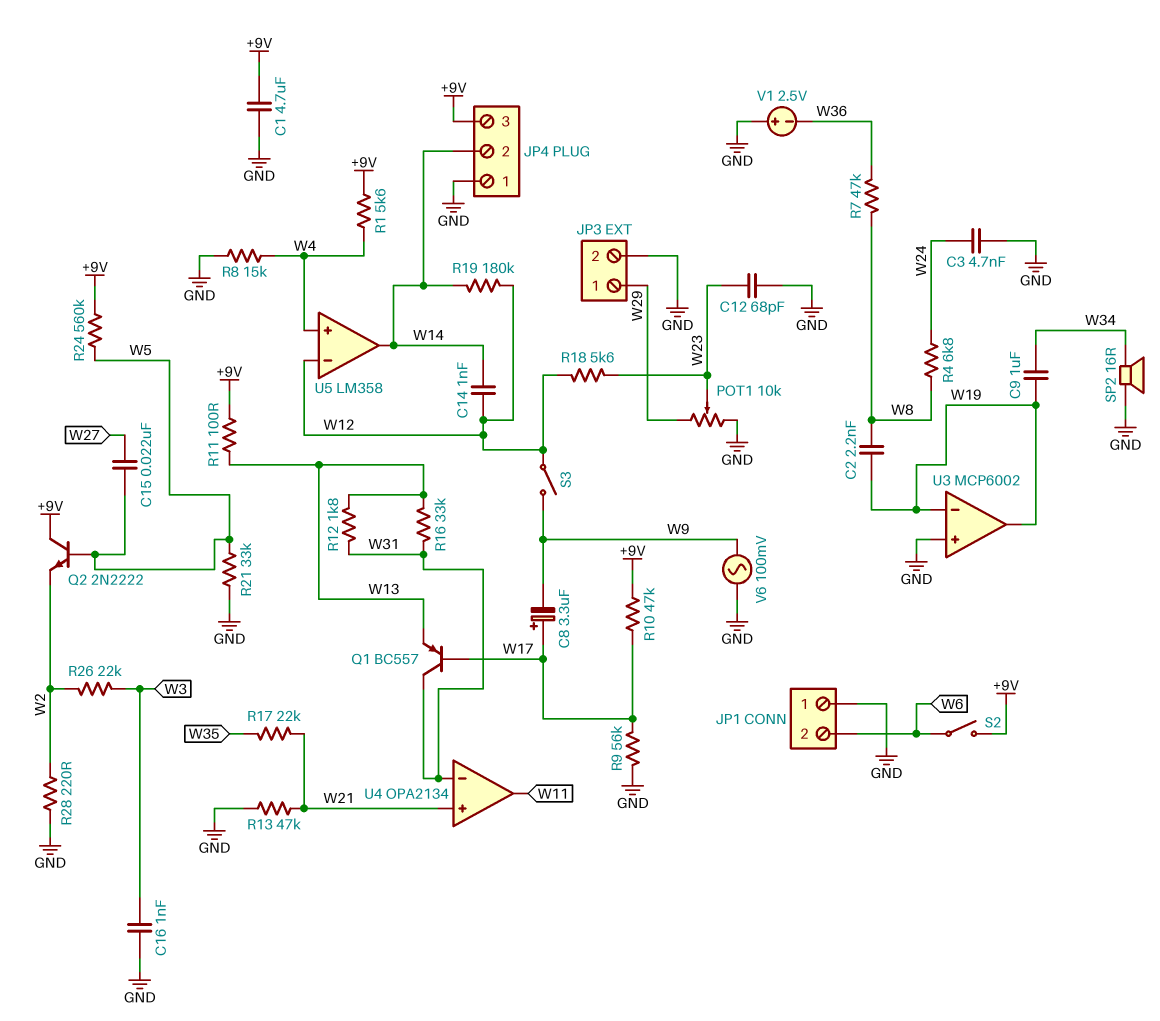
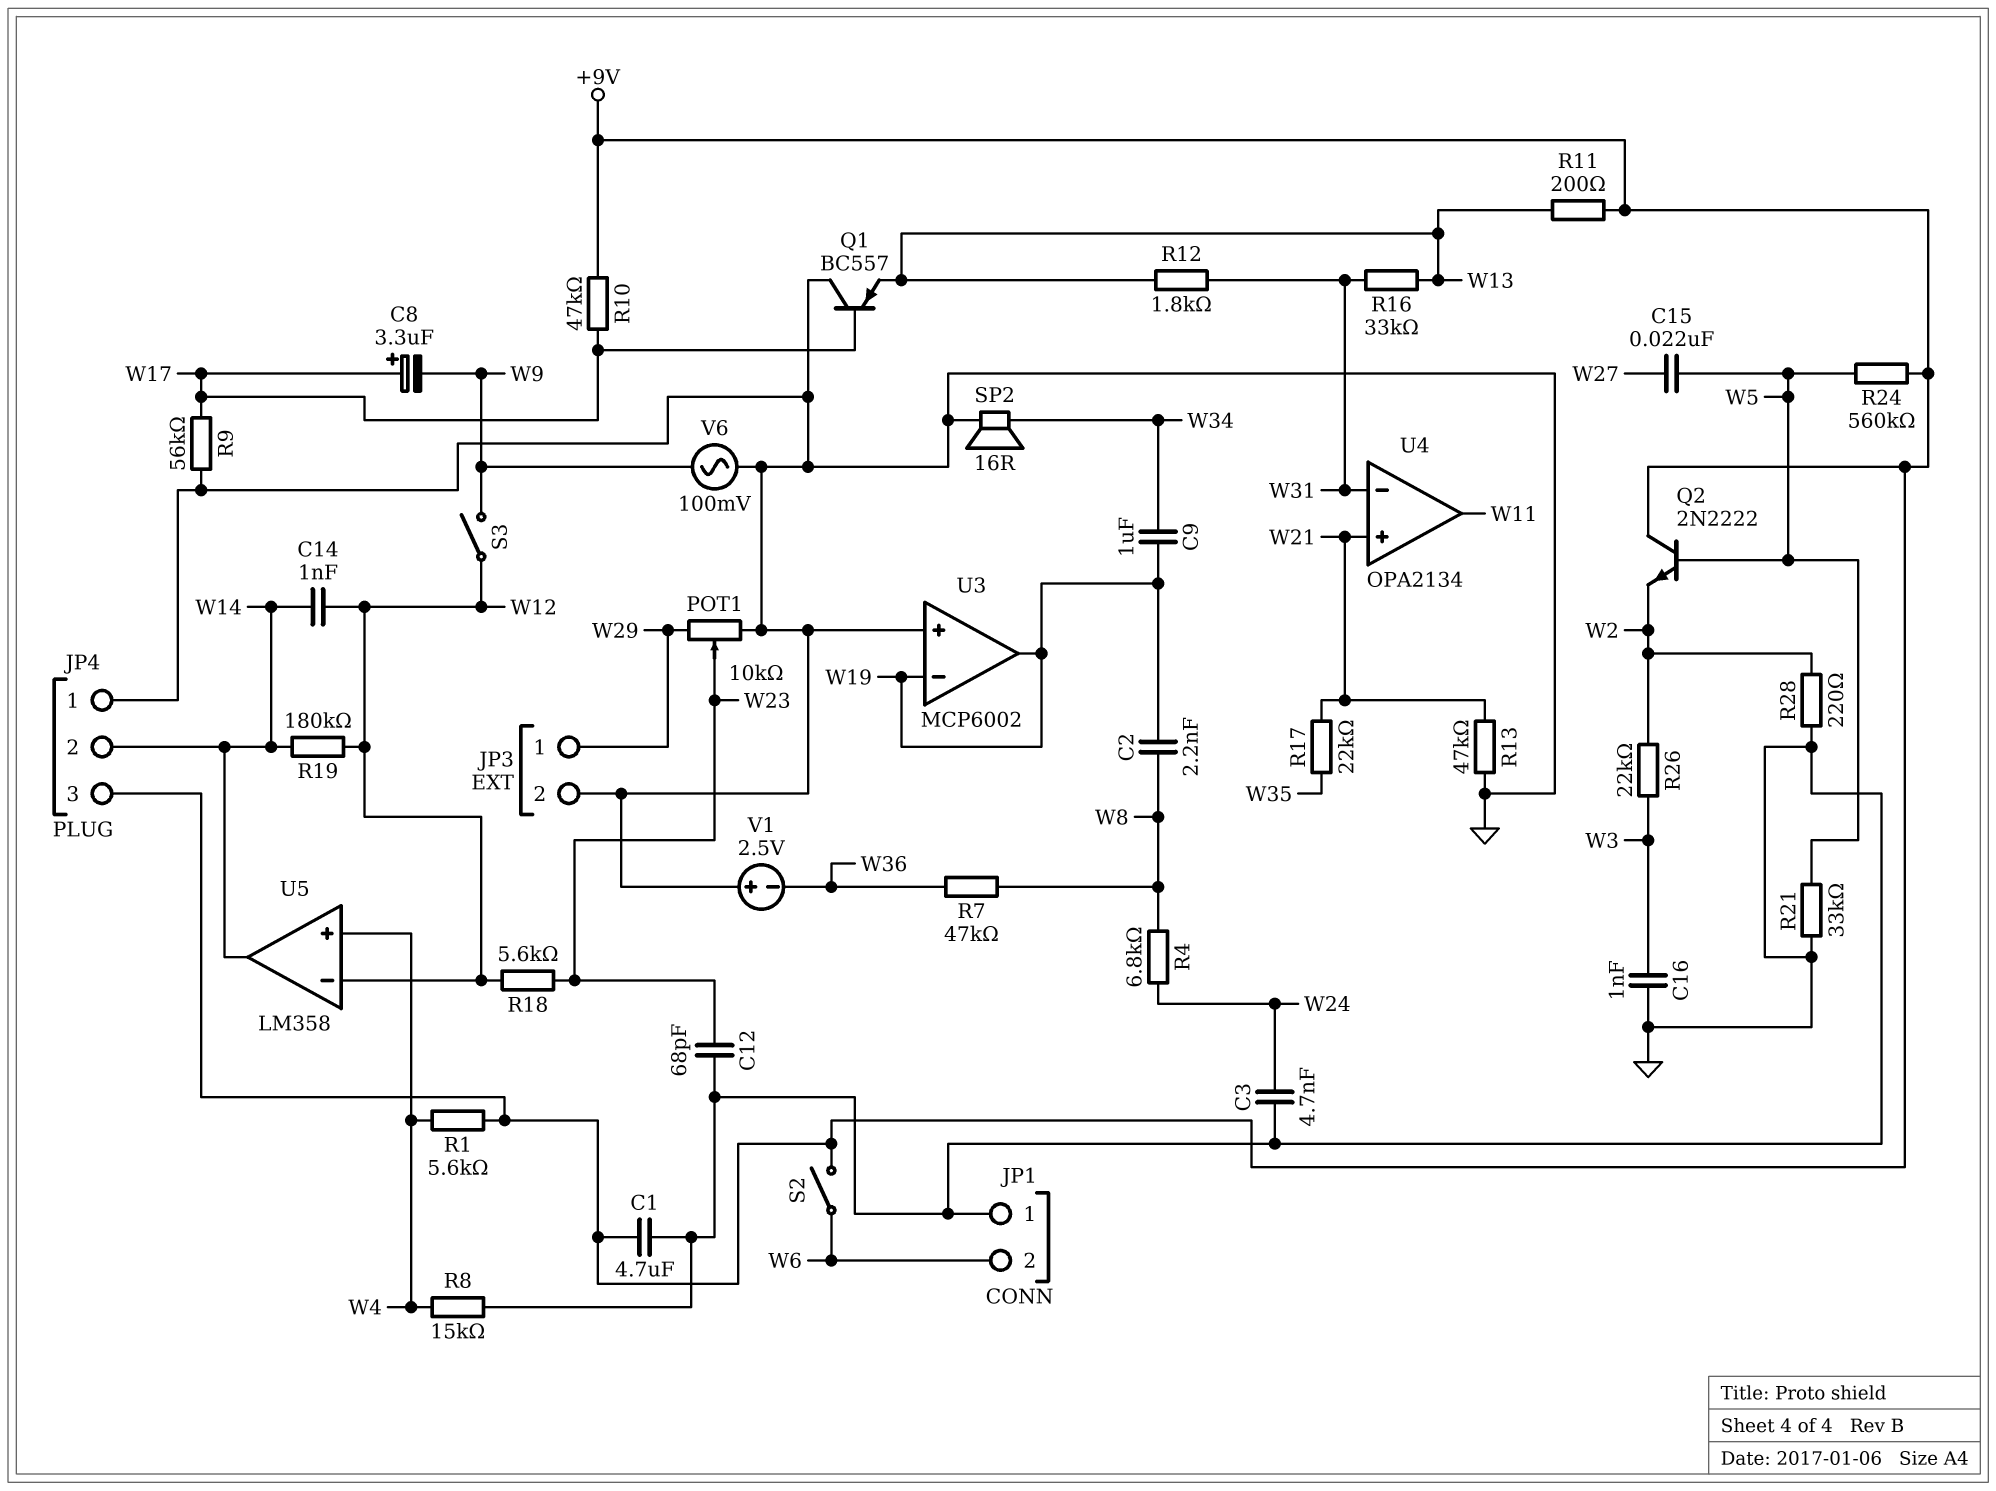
Q1: PNP BC557 (B W17, C W31, E W13) -> PNP BC557 (B W17, C GND, E W13)
R11: 100 (+9V, W13) -> 200 (+9V, W13)

